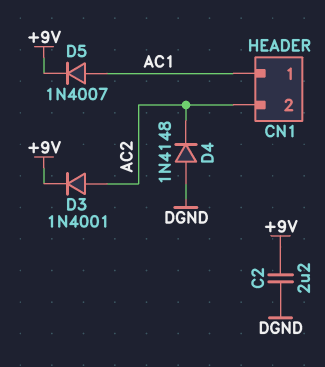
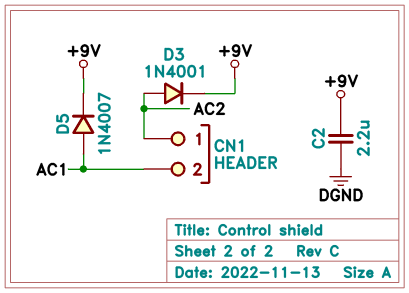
CN1 pin 1: AC1 -> AC2
CN1 pin 2: AC2 -> AC1
D4: diode 1N4148 (A DGND, K AC2) -> none

